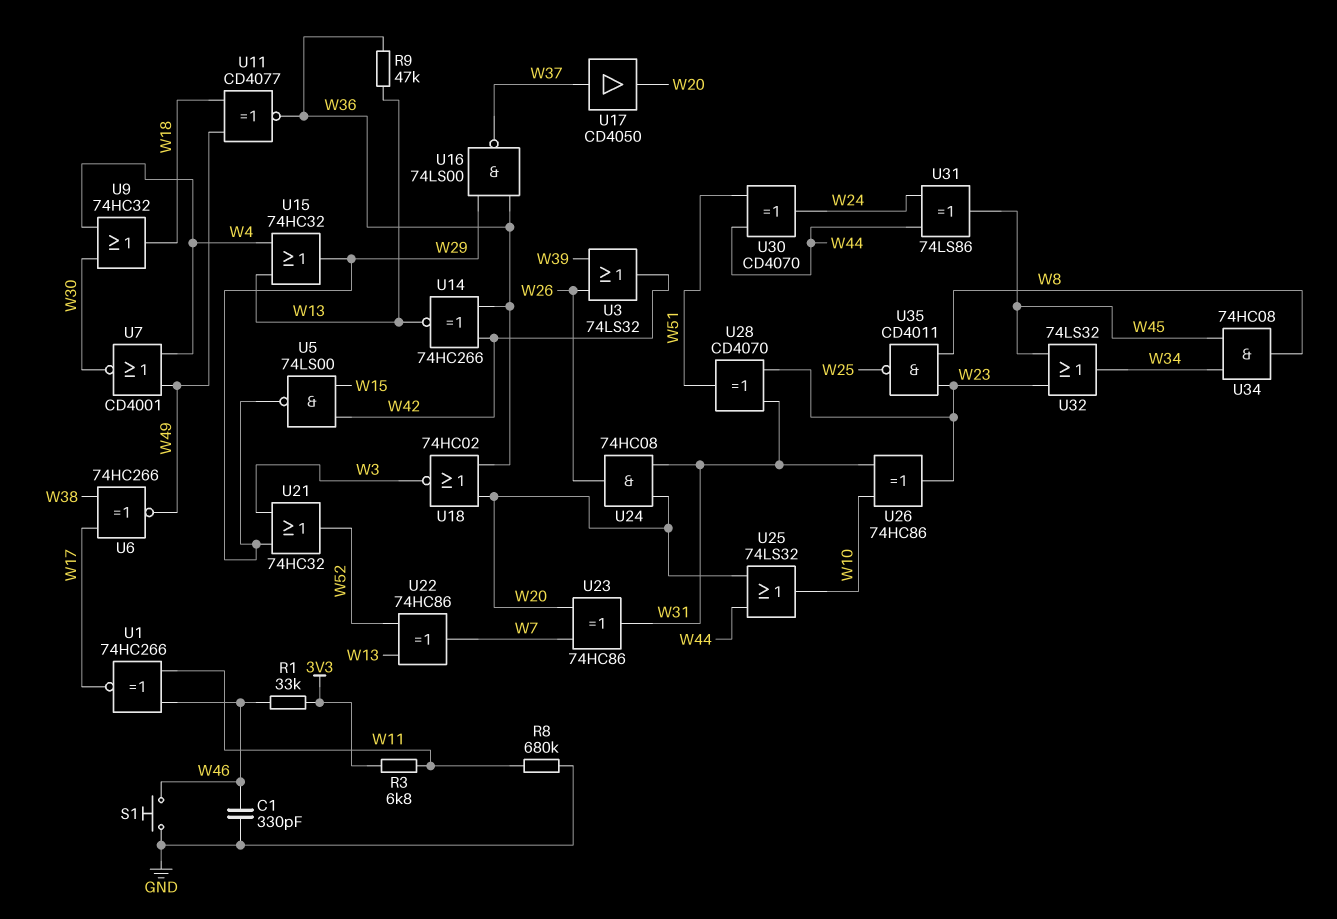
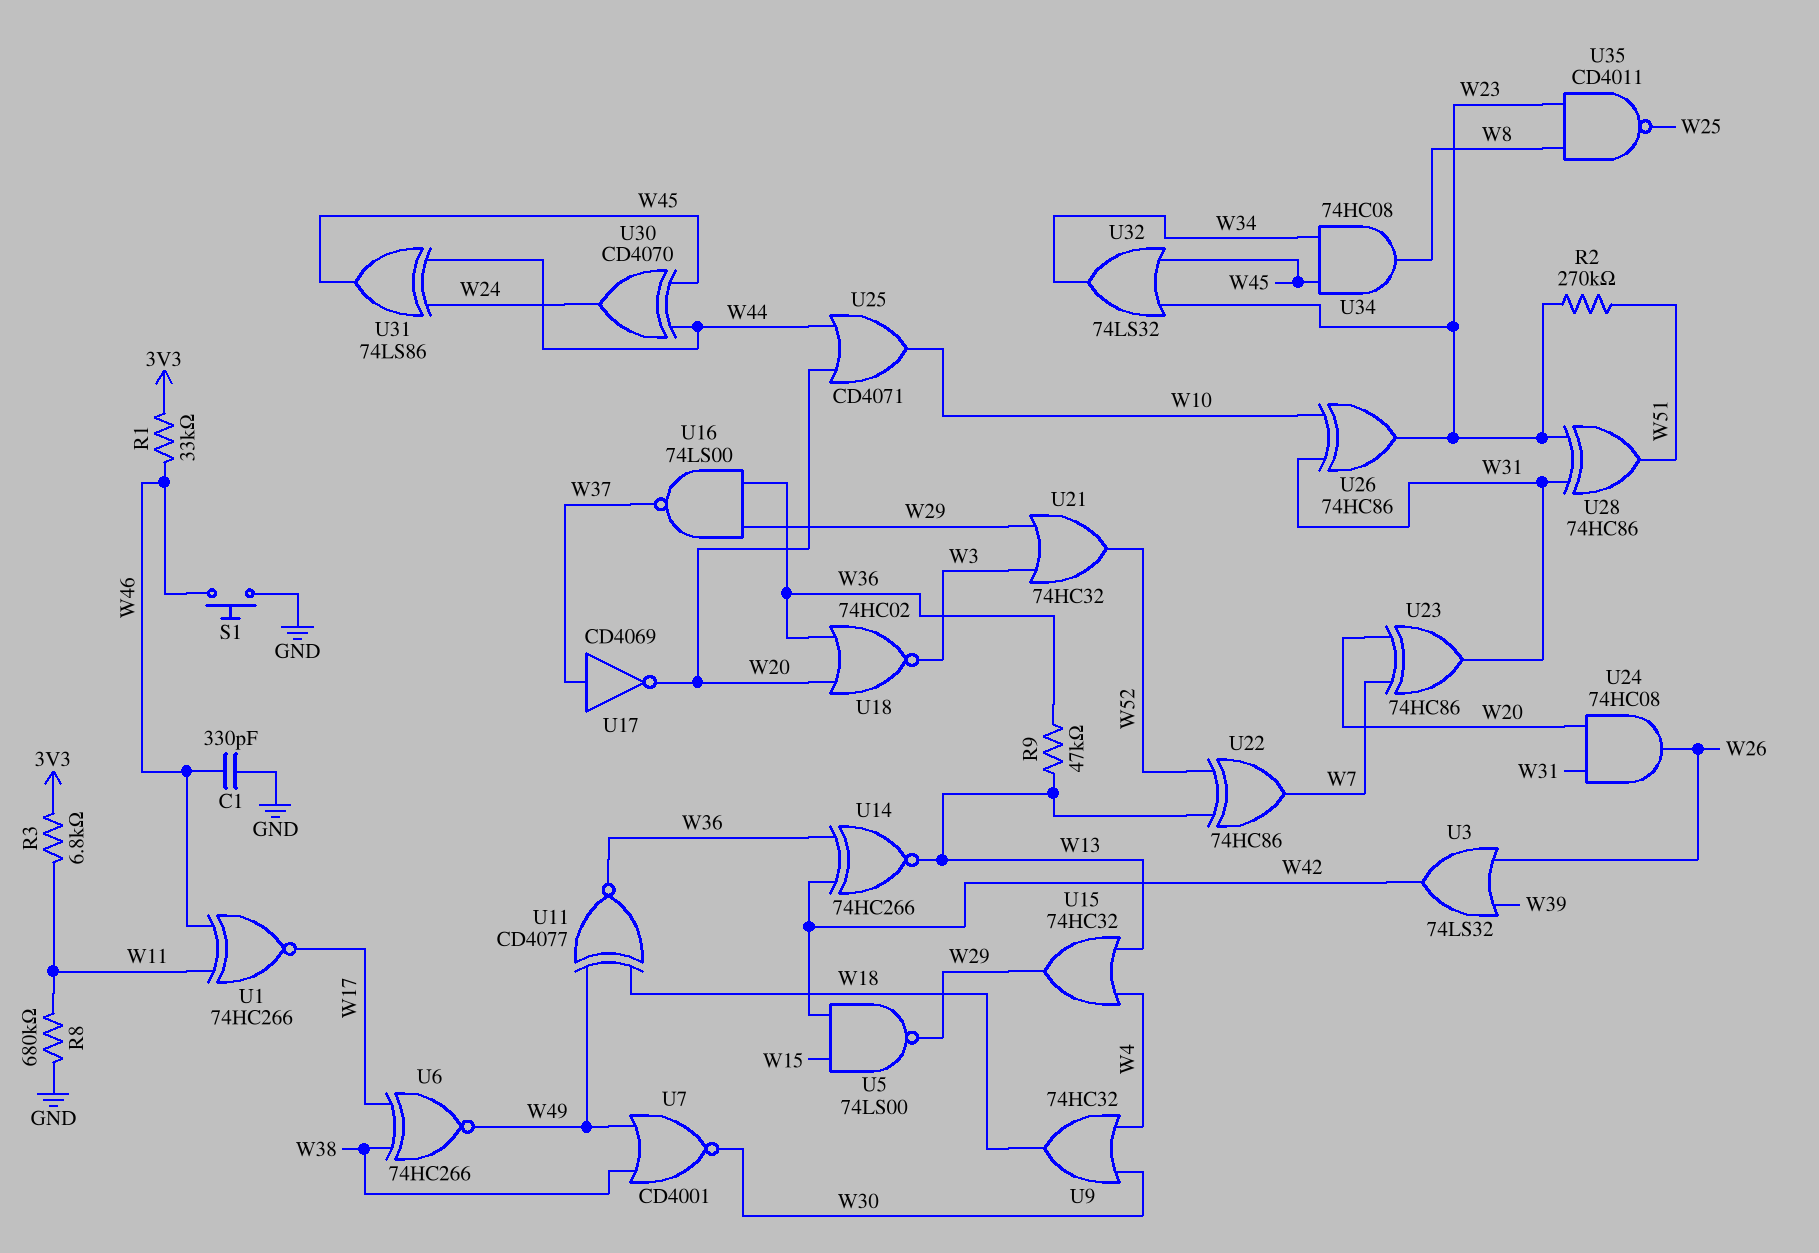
R2: none -> 270k (W23, W51)
U7: NOR CD4001 (in W4, in W49, out W30) -> NOR CD4001 (in W38, in W49, out W30)
U17: buffer CD4050 (in W37, out W20) -> NOT CD4069 (in W37, out W20)
U25: OR 74LS32 (in W20, in W44, out W10) -> OR CD4071 (in W20, in W44, out W10)
U28: XOR CD4070 (in W23, in W31, out W51) -> XOR 74HC86 (in W23, in W31, out W51)
U30: XOR CD4070 (in W44, in W51, out W24) -> XOR CD4070 (in W44, in W45, out W24)

